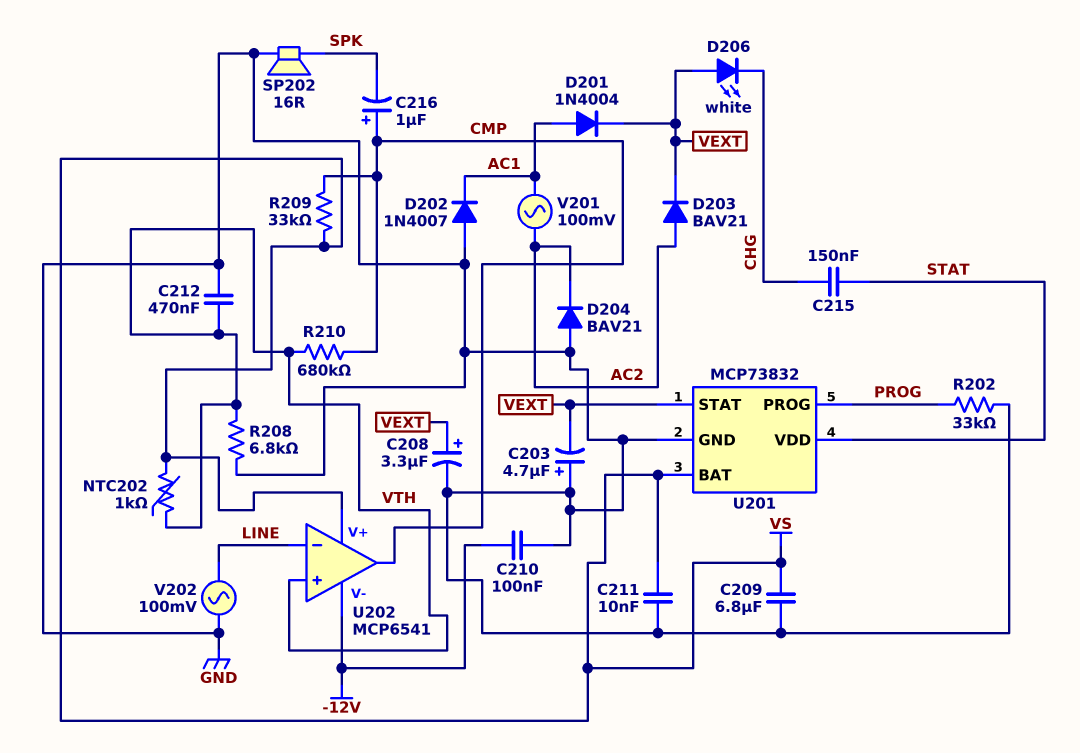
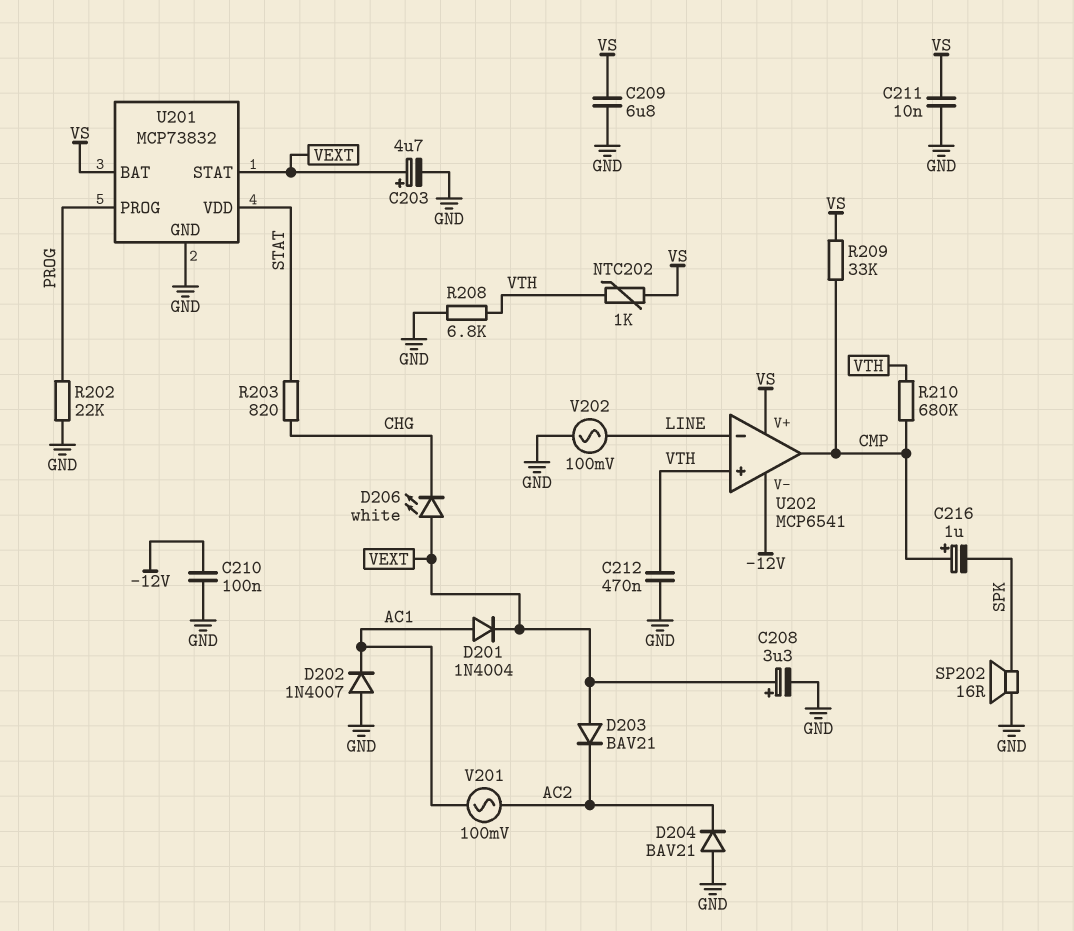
C203: 4.7uF (plus GND, minus VEXT) -> 4.7uF (plus VEXT, minus GND)
C215: 150nF (CHG, STAT) -> none
D203: diode BAV21 (A AC2, K VEXT) -> diode BAV21 (A VEXT, K AC2)
R202: 33k (GND, PROG) -> 22k (GND, PROG)
R203: none -> 820 (CHG, STAT)

